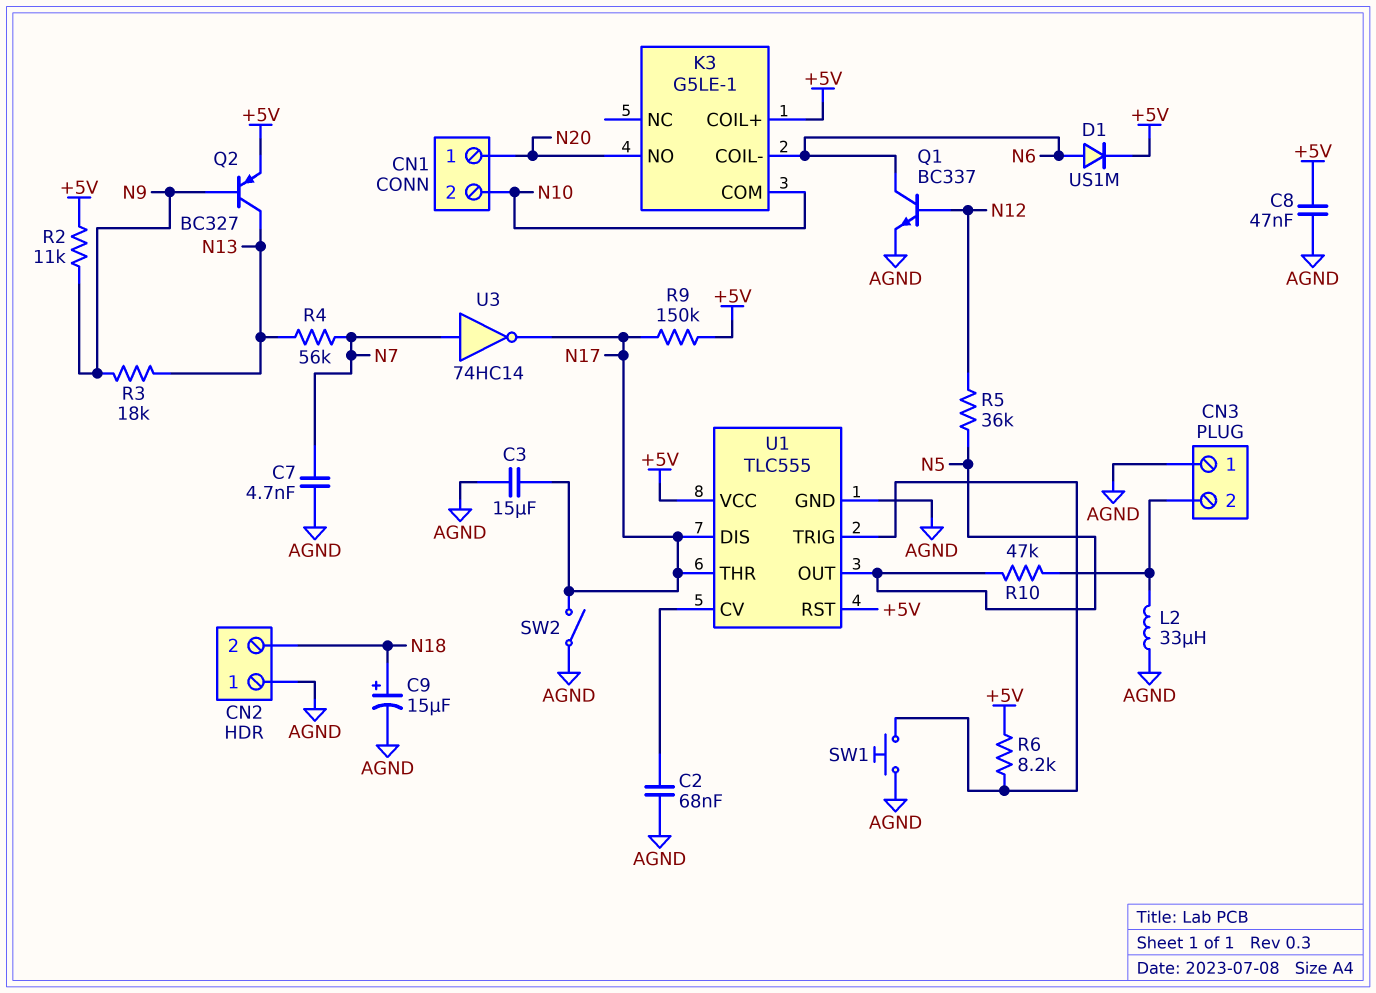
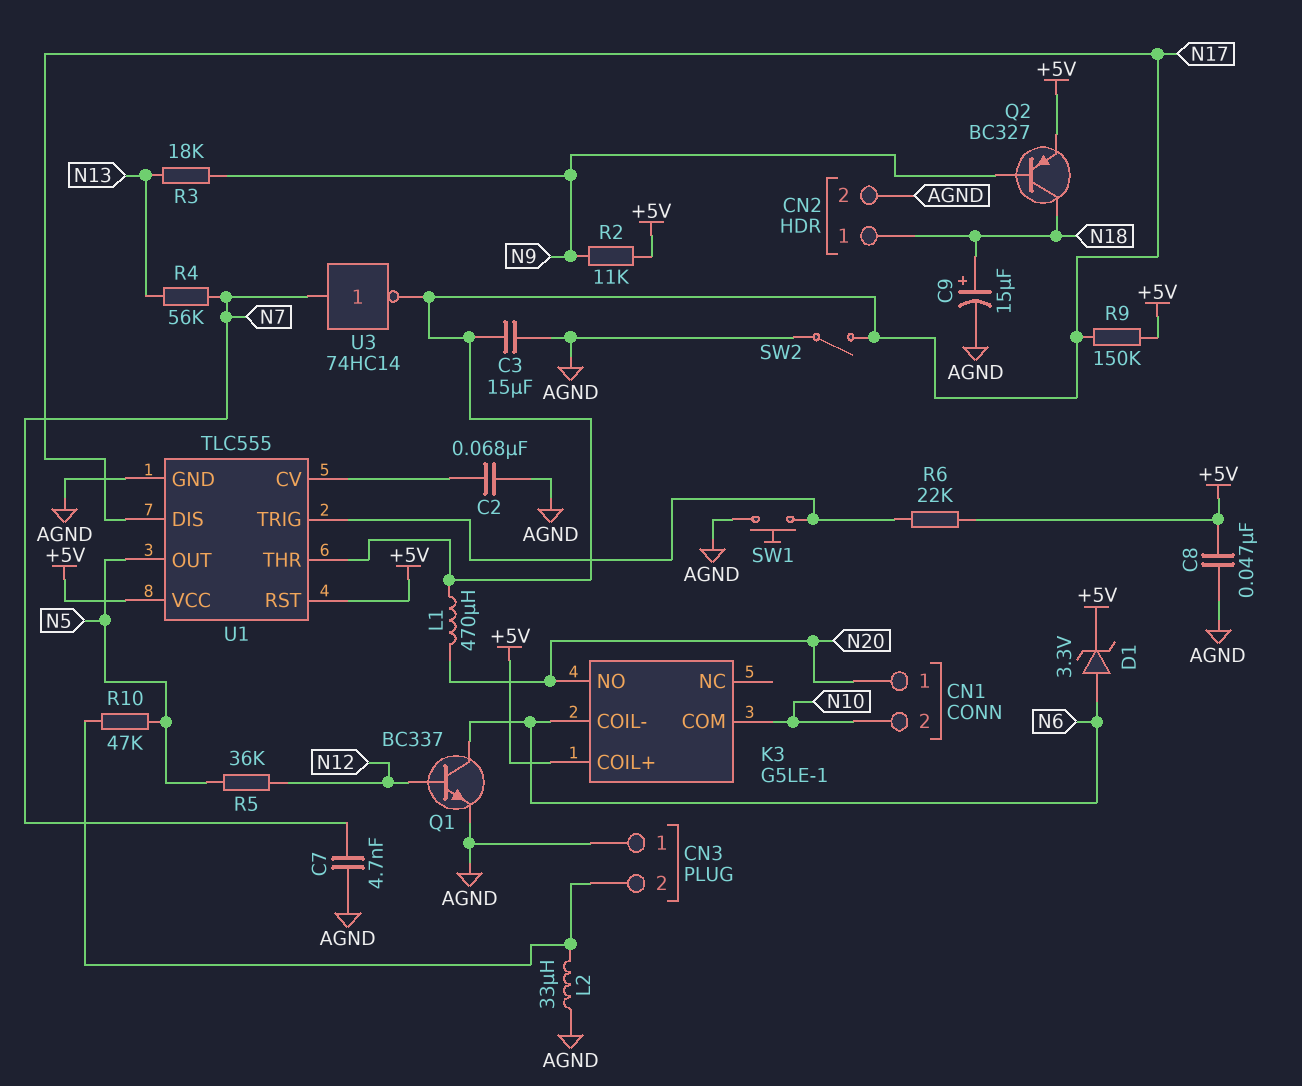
CN2 pin 1: AGND -> N18
CN2 pin 2: N18 -> AGND
D1: diode US1M (A N6, K +5V) -> zener 3.3V (A N6, K +5V)
L1: none -> 470uH (N17, N20)
Q2: PNP BC327 (B N9, C N13, E +5V) -> PNP BC327 (B N9, C N18, E +5V)
R6: 8.2k (+5V, U1/TRIG) -> 22k (+5V, U1/TRIG)

